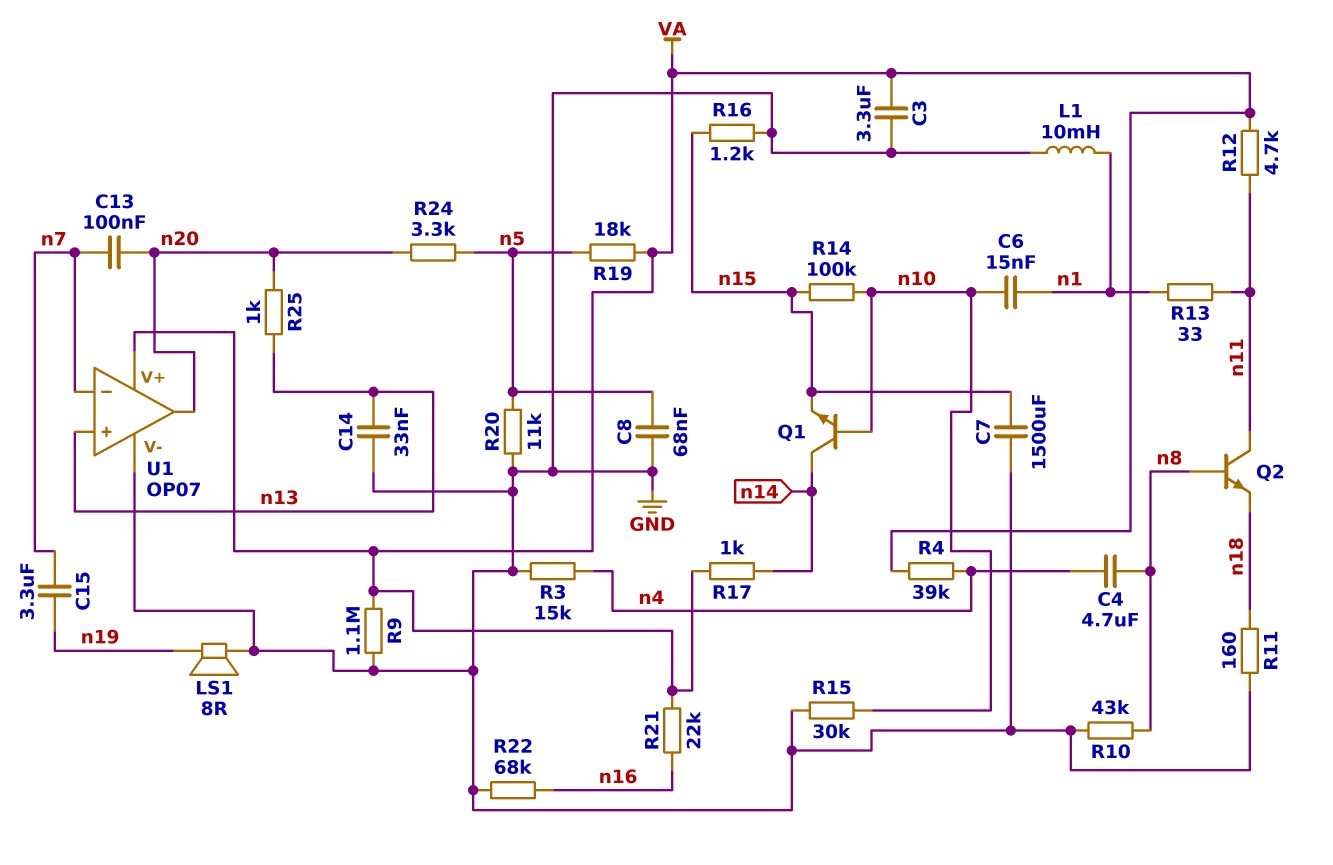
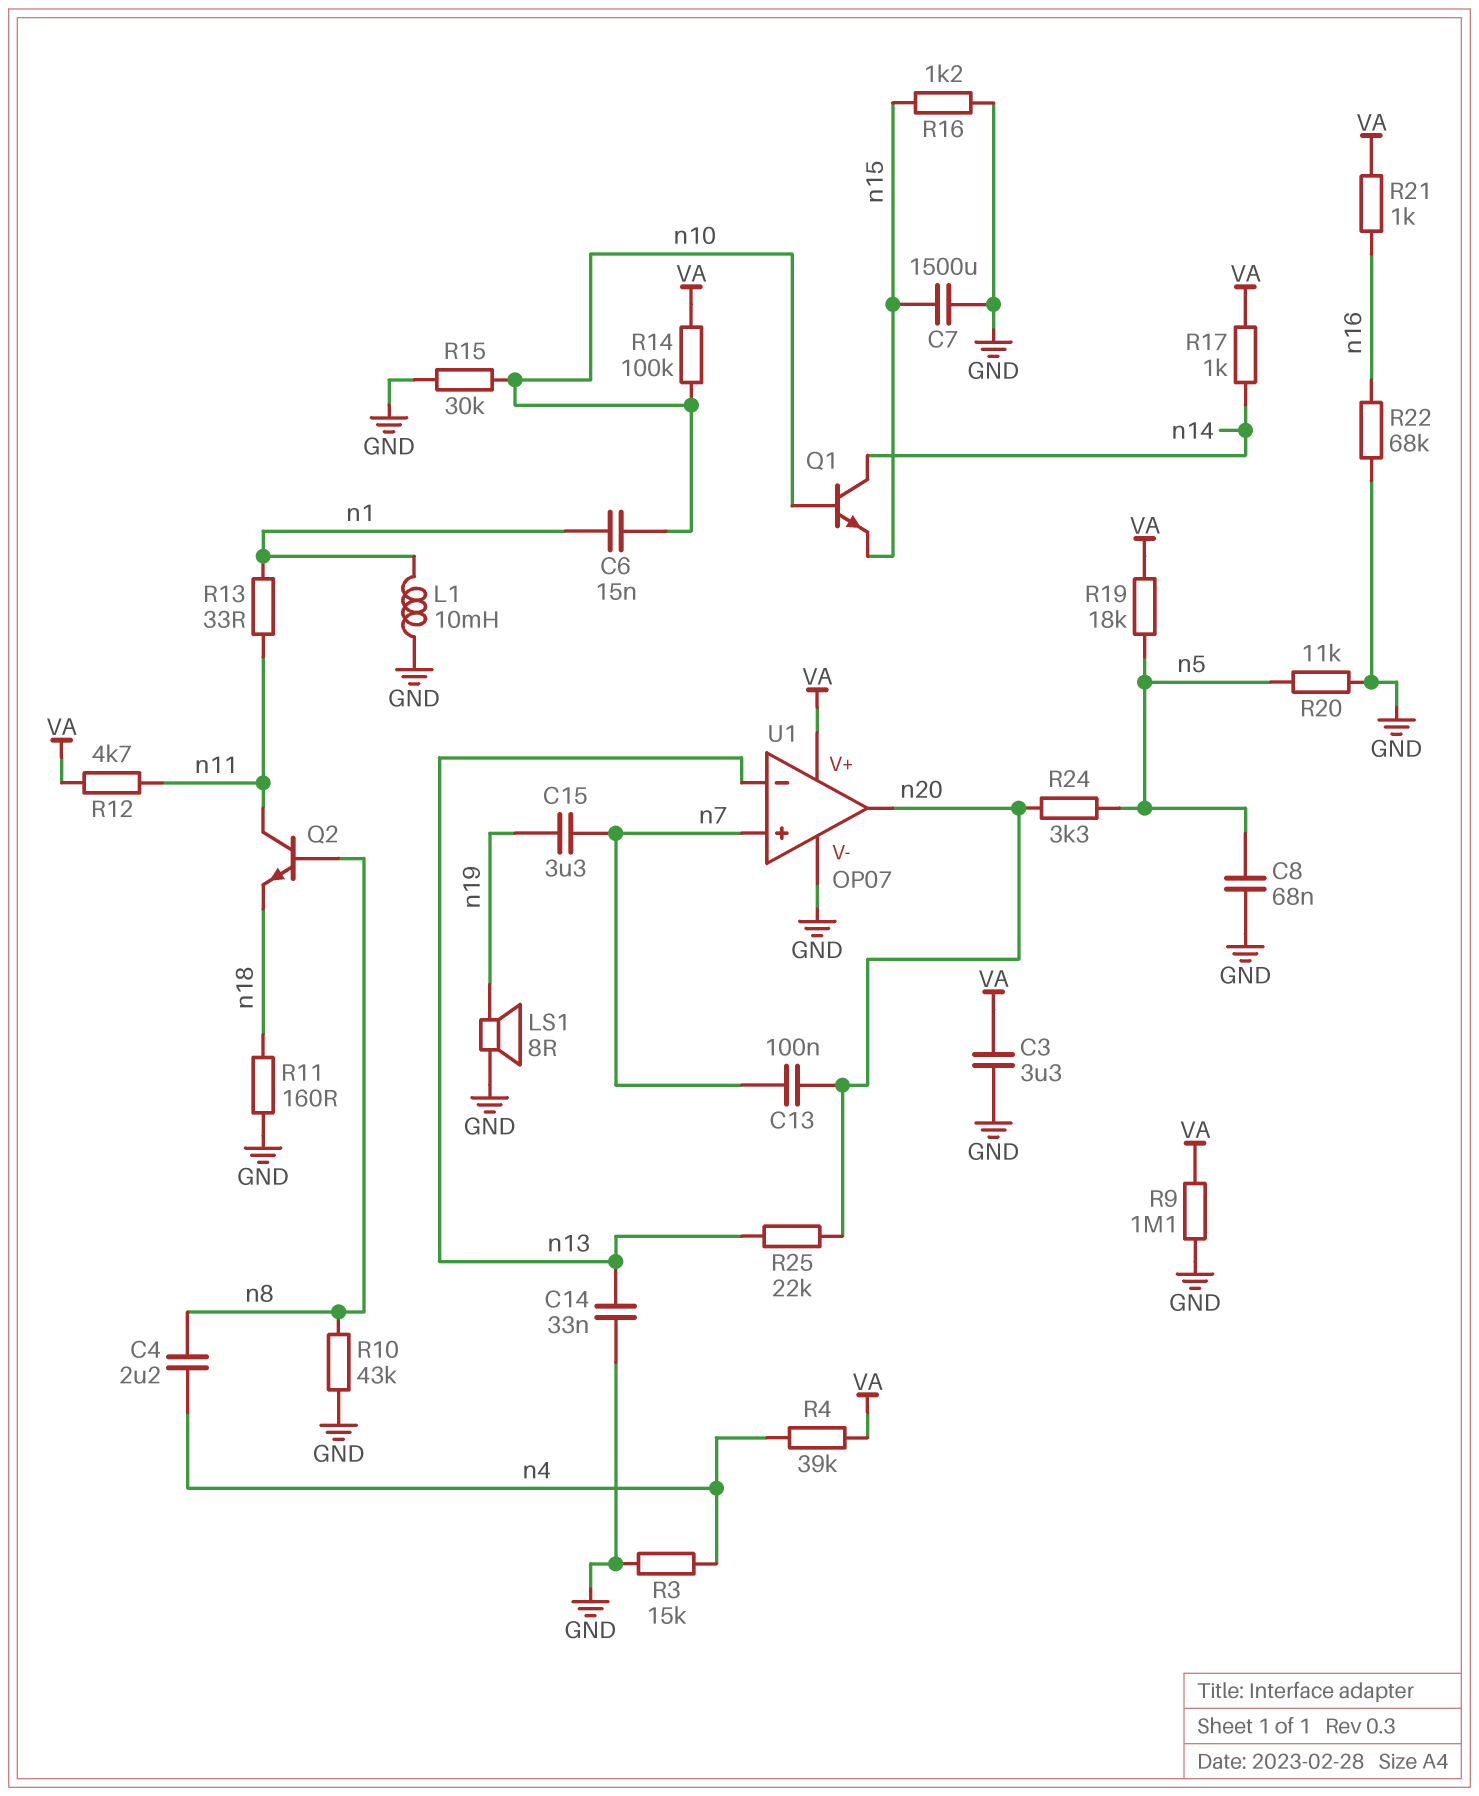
C4: 4.7uF (n4, n8) -> 2.2uF (n4, n8)
R14: 100k (n10, n15) -> 100k (VA, n10)
R21: 22k (VA, n16) -> 1k (VA, n16)
R25: 1k (n13, n20) -> 22k (n13, n20)
U1 pin in+: n13 -> n7
U1 pin in-: n7 -> n13

